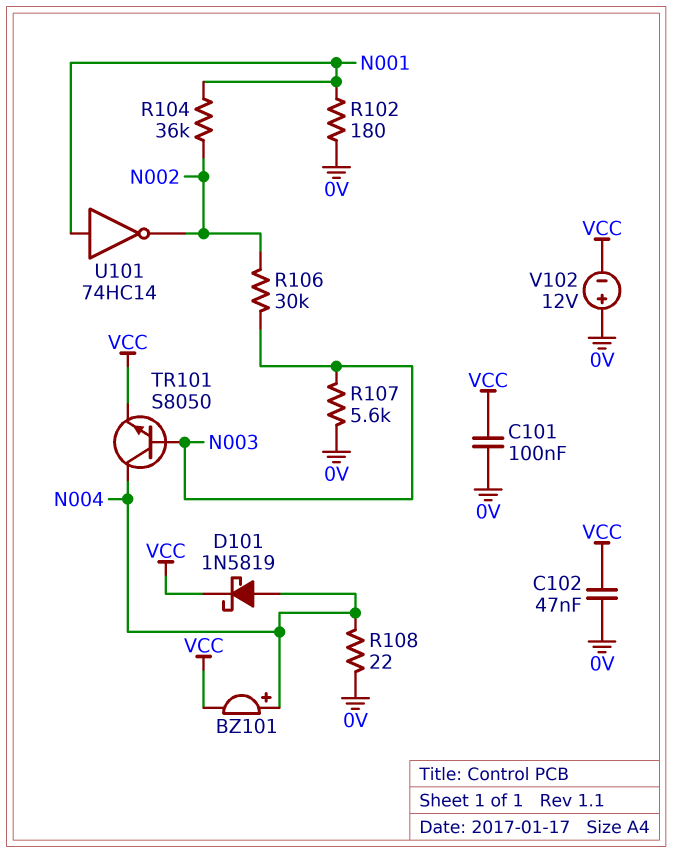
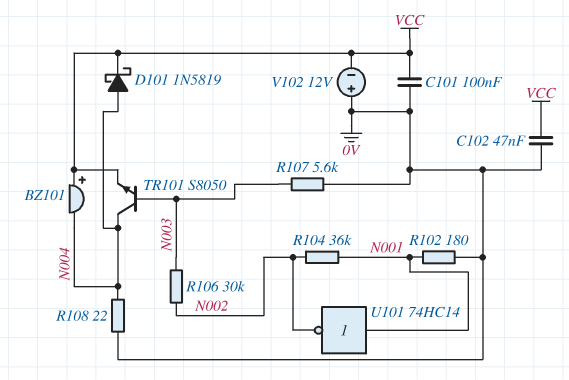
BZ101: buzzer (plus N004, minus VCC) -> buzzer (plus VCC, minus N004)

